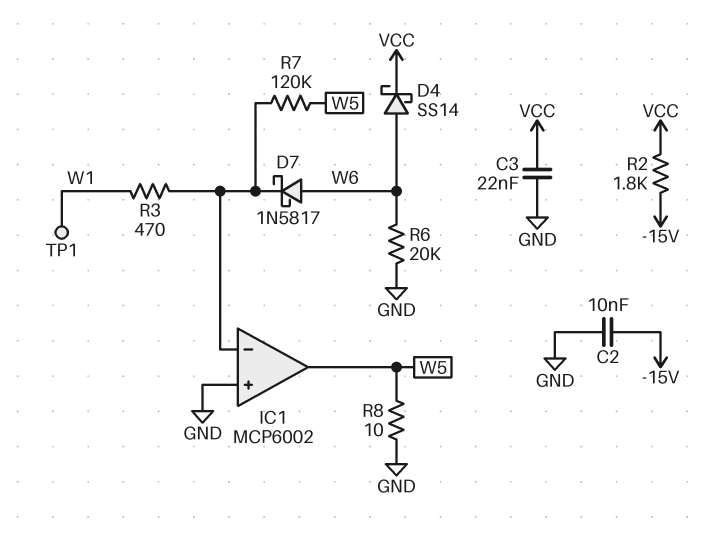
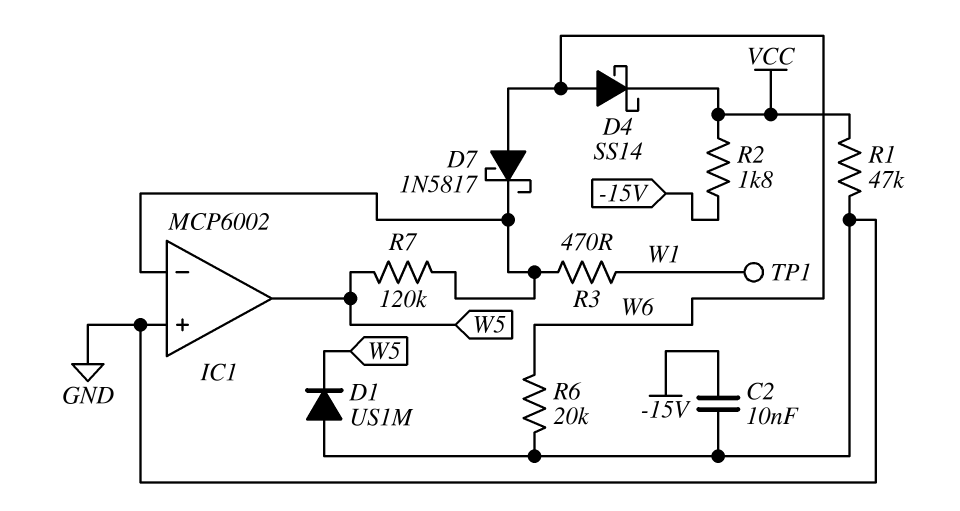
C3: 22nF (GND, VCC) -> none
D1: none -> diode US1M (A GND, K W5)
R1: none -> 47k (GND, VCC)
R8: 10 (GND, W5) -> none

